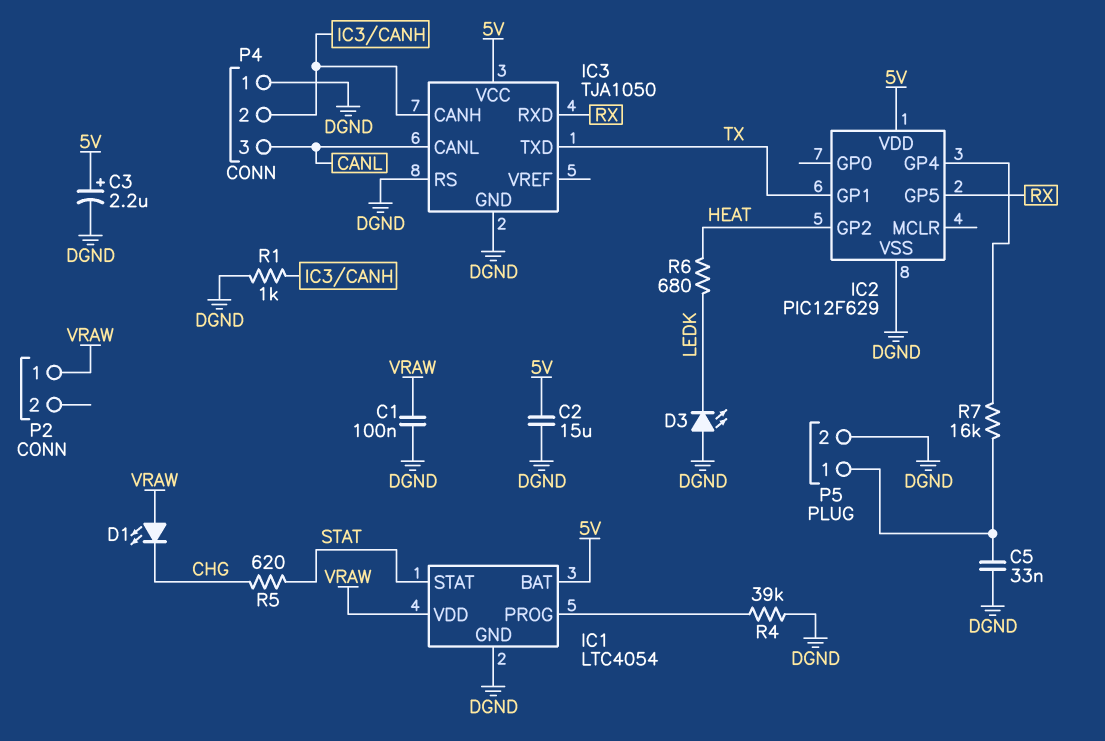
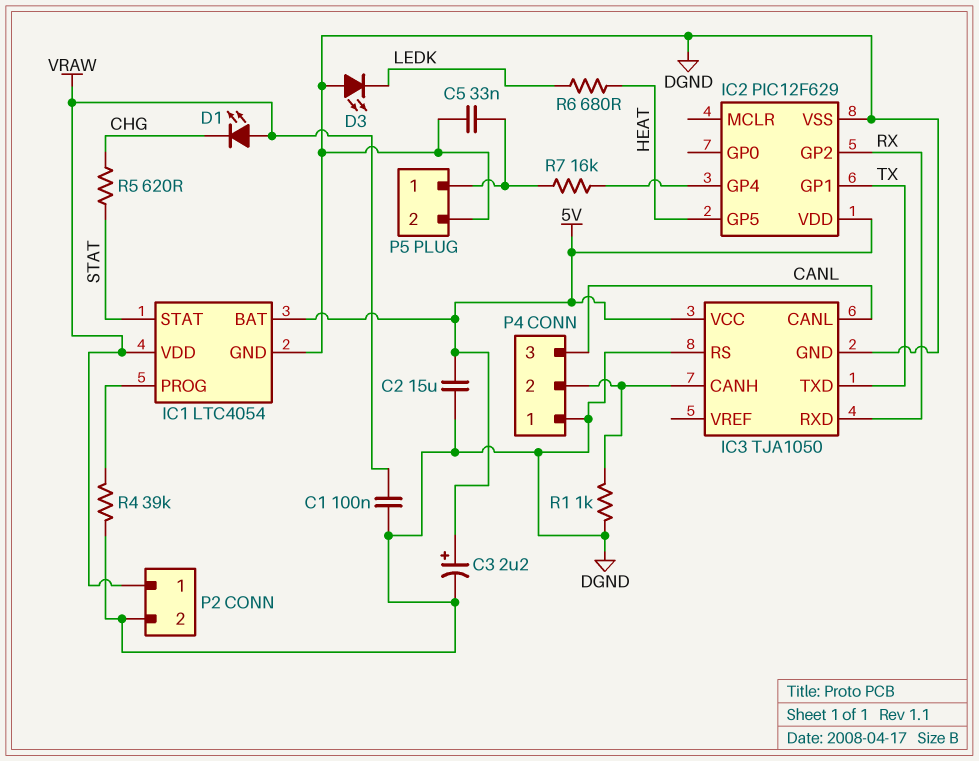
IC2 pin GP2: HEAT -> RX
IC2 pin GP5: RX -> HEAT
P2 pin 2: none -> DGND

